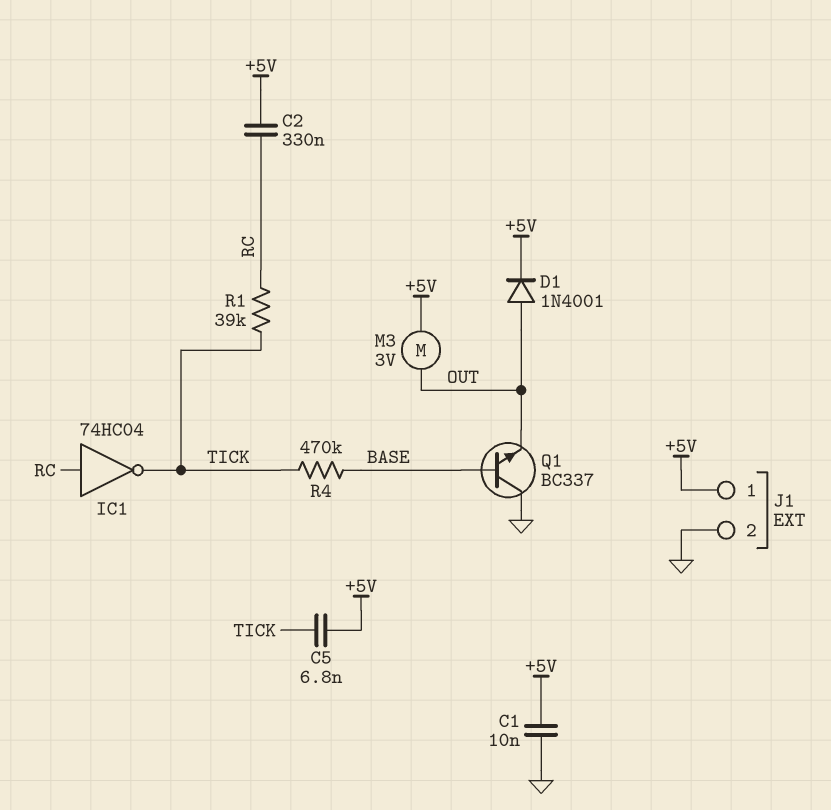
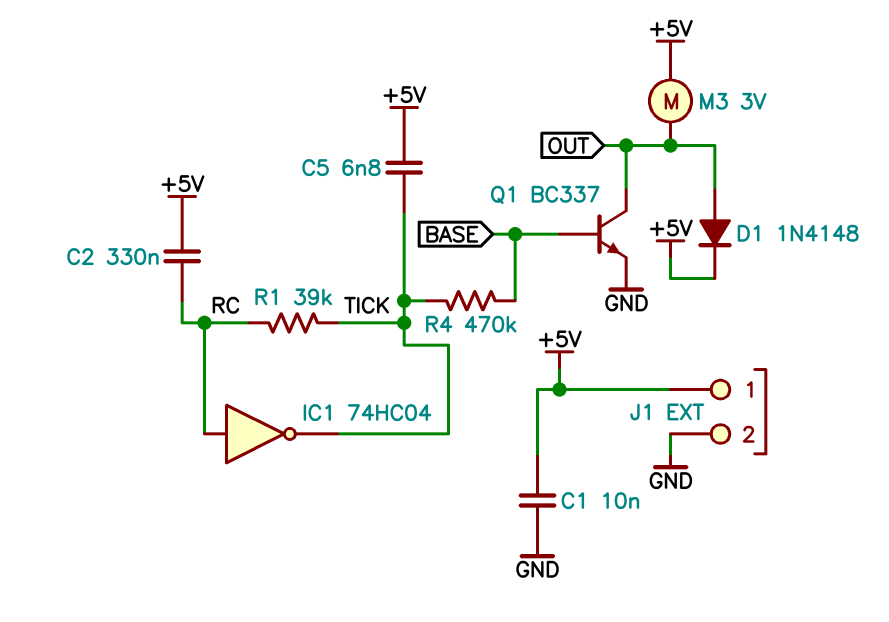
D1: diode 1N4001 (A OUT, K +5V) -> diode 1N4148 (A OUT, K +5V)
Q1: NPN BC337 (B BASE, C GND, E OUT) -> NPN BC337 (B BASE, C OUT, E GND)

